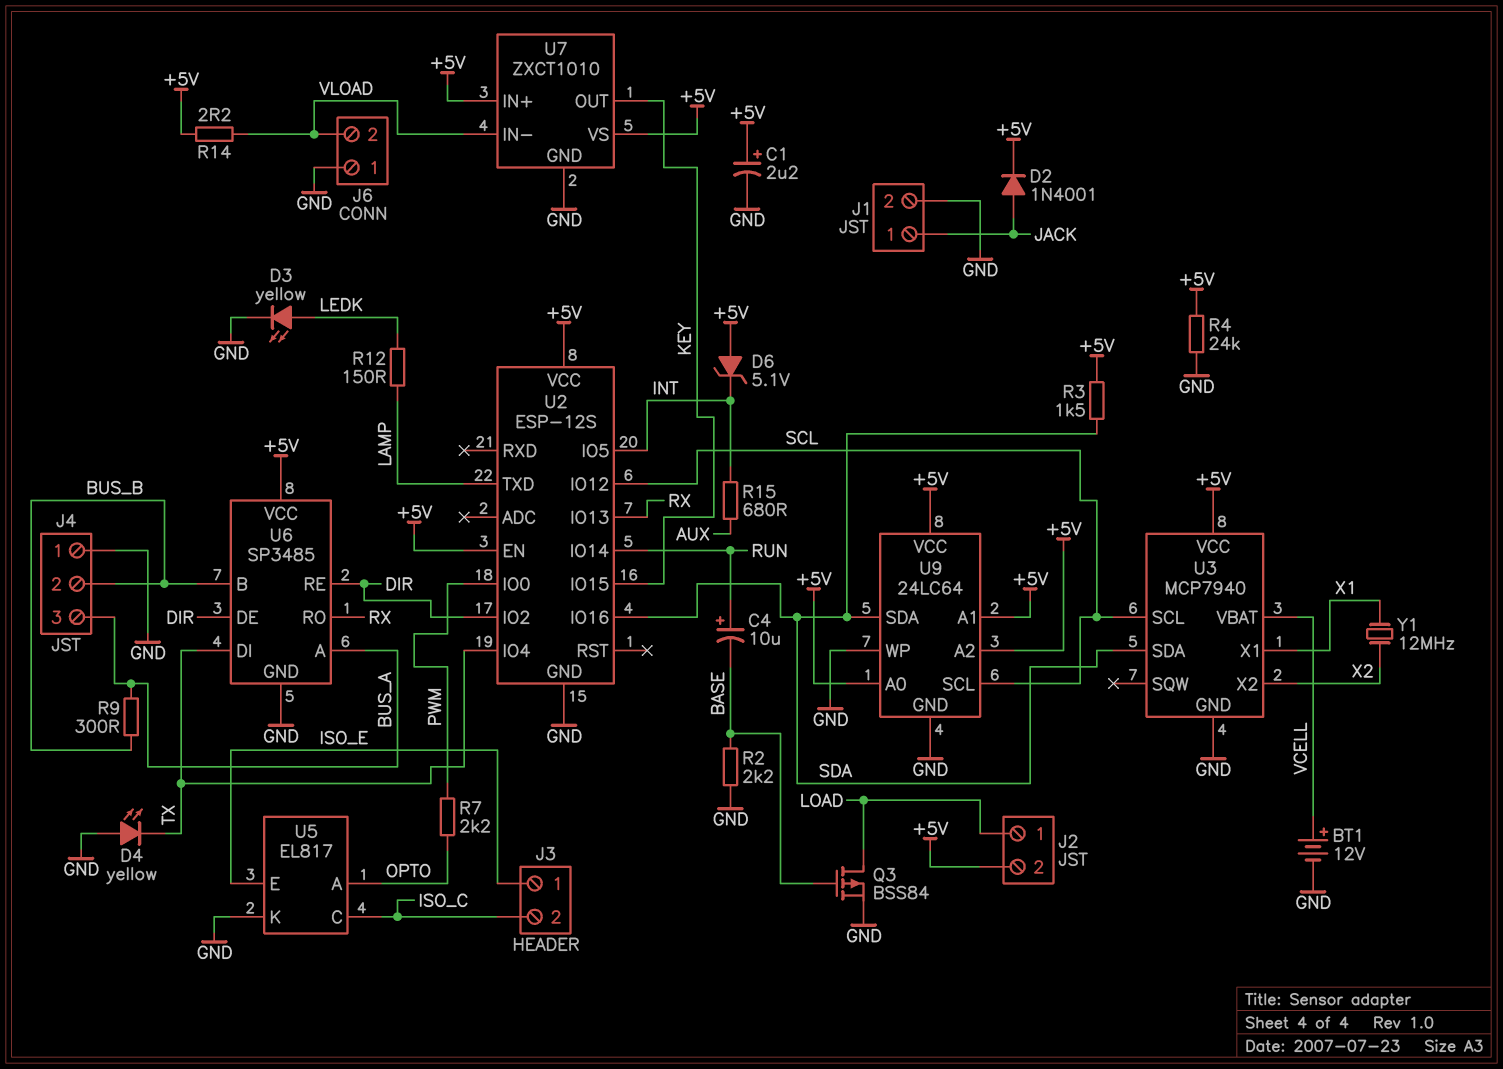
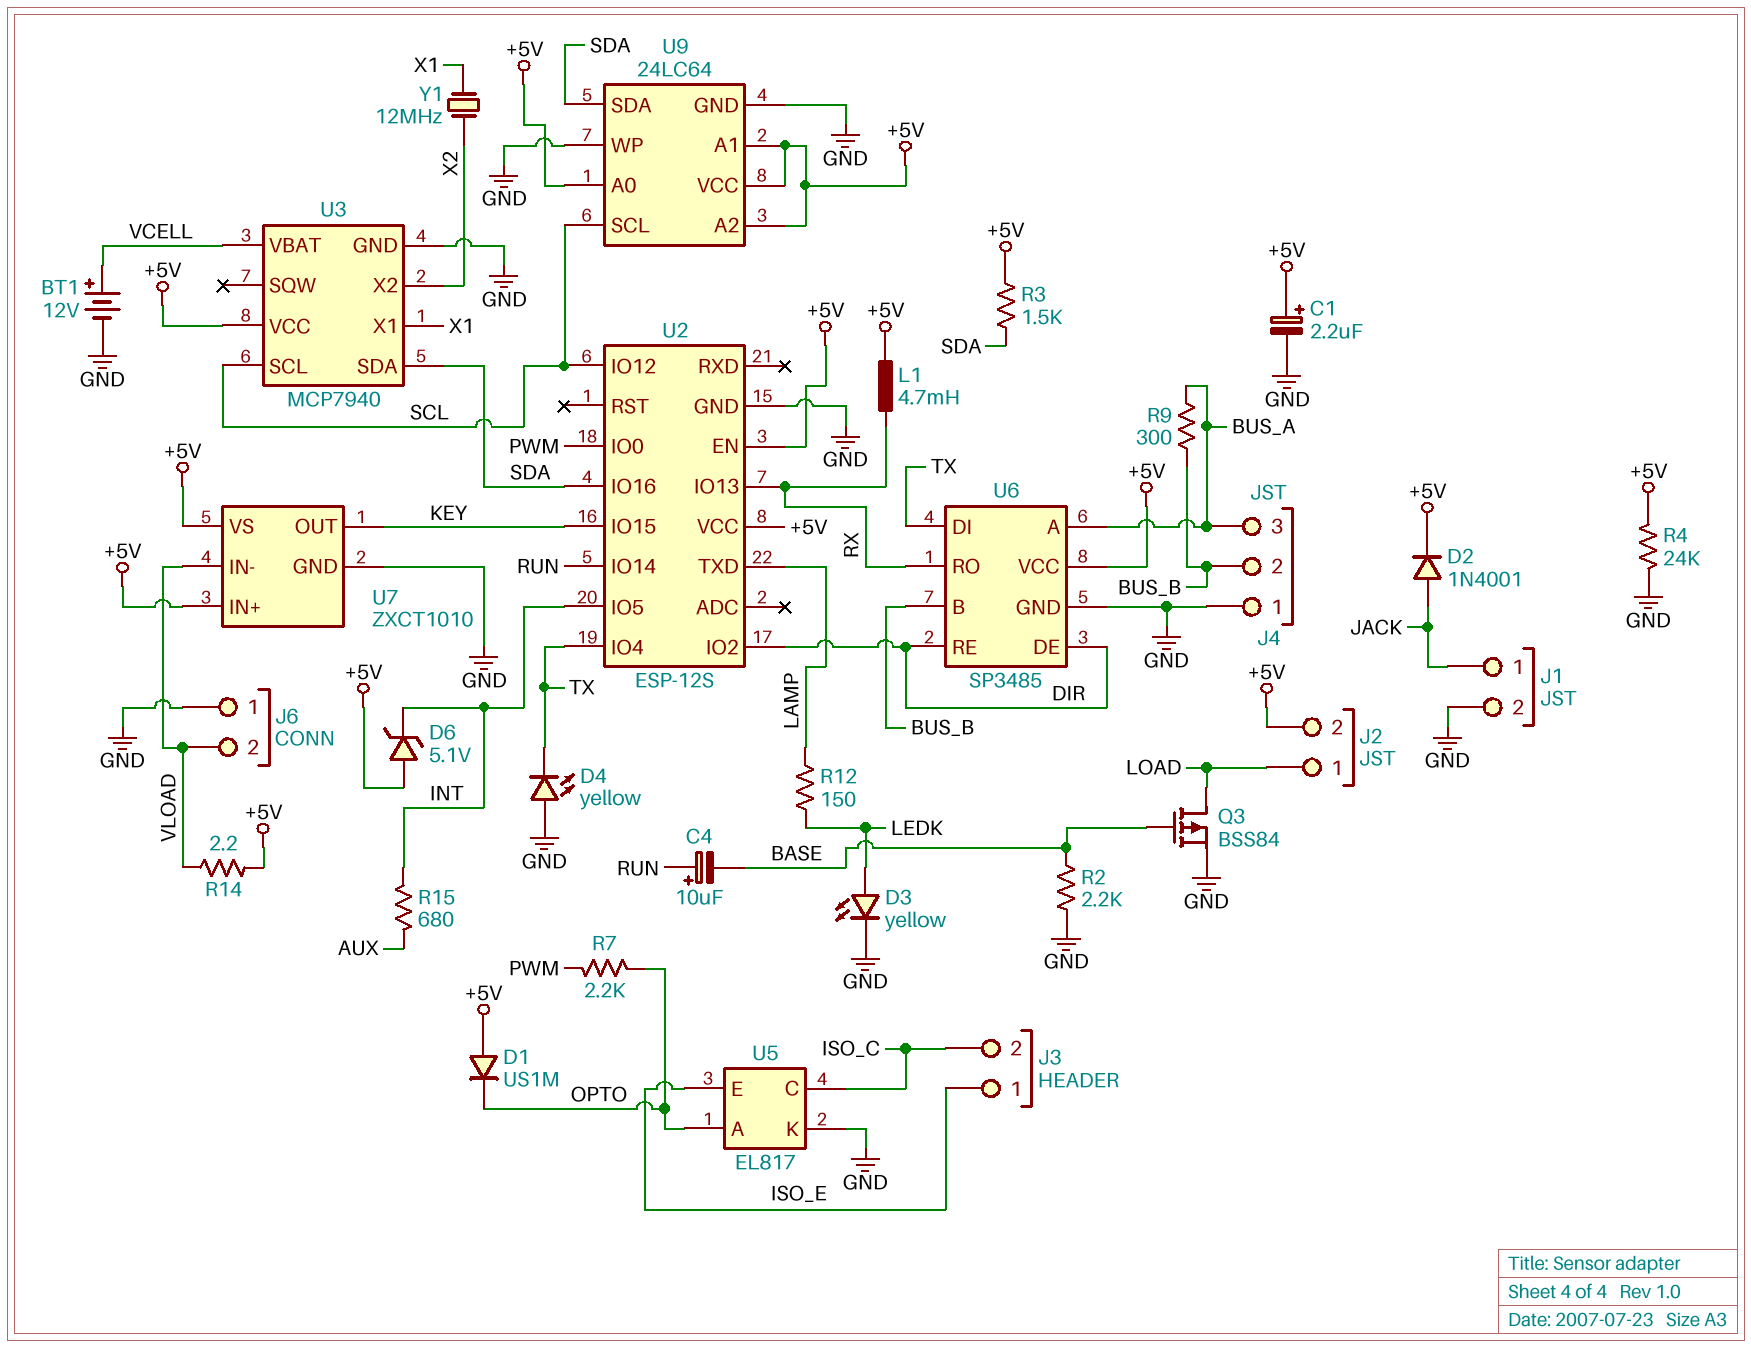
D1: none -> diode US1M (A +5V, K OPTO)
L1: none -> 4.7mH (+5V, RX)

